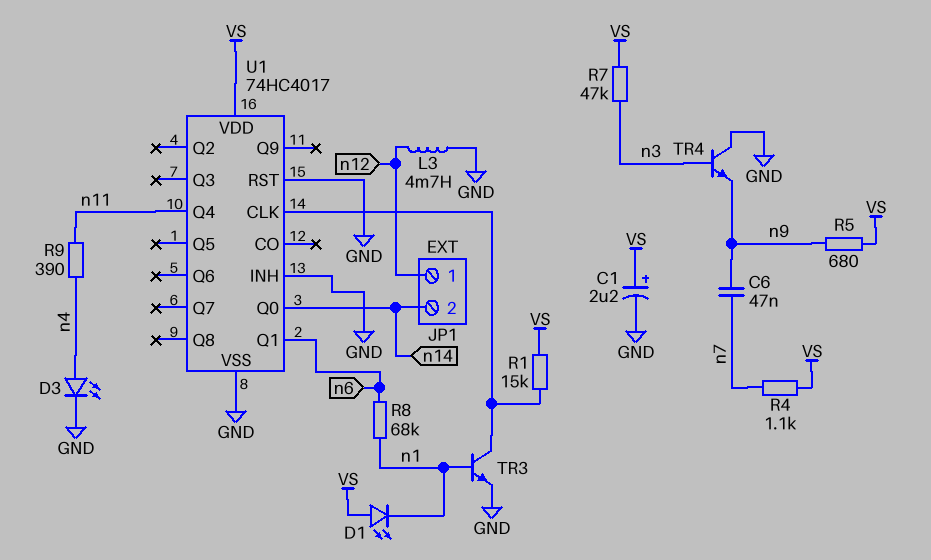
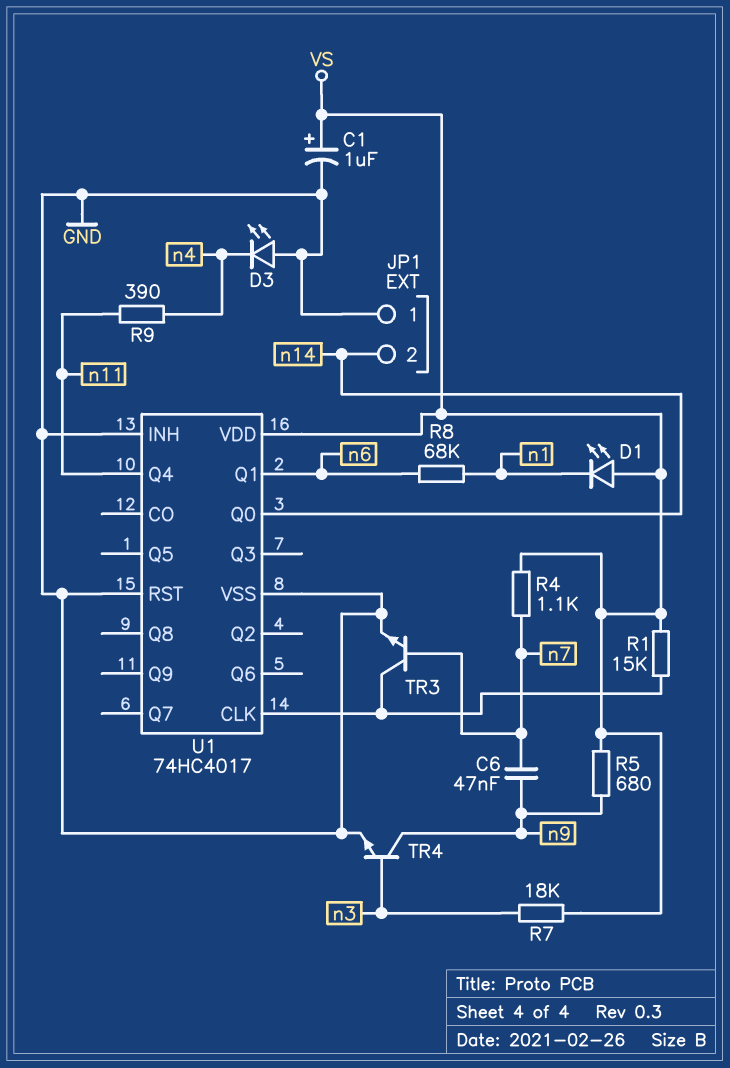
C1: 2.2uF (plus VS, minus GND) -> 1uF (plus VS, minus GND)
D3: LED (A n4, K GND) -> LED (A GND, K n4)
JP1 pin 1: n12 -> GND
L3: 4.7mH (GND, n12) -> none
R7: 47k (VS, n3) -> 18k (VS, n3)
TR3: NPN (B n1, C U1/CLK, E GND) -> NPN (B n7, C U1/CLK, E GND)
TR4: NPN (B n3, C GND, E n9) -> NPN (B n3, C n9, E GND)

